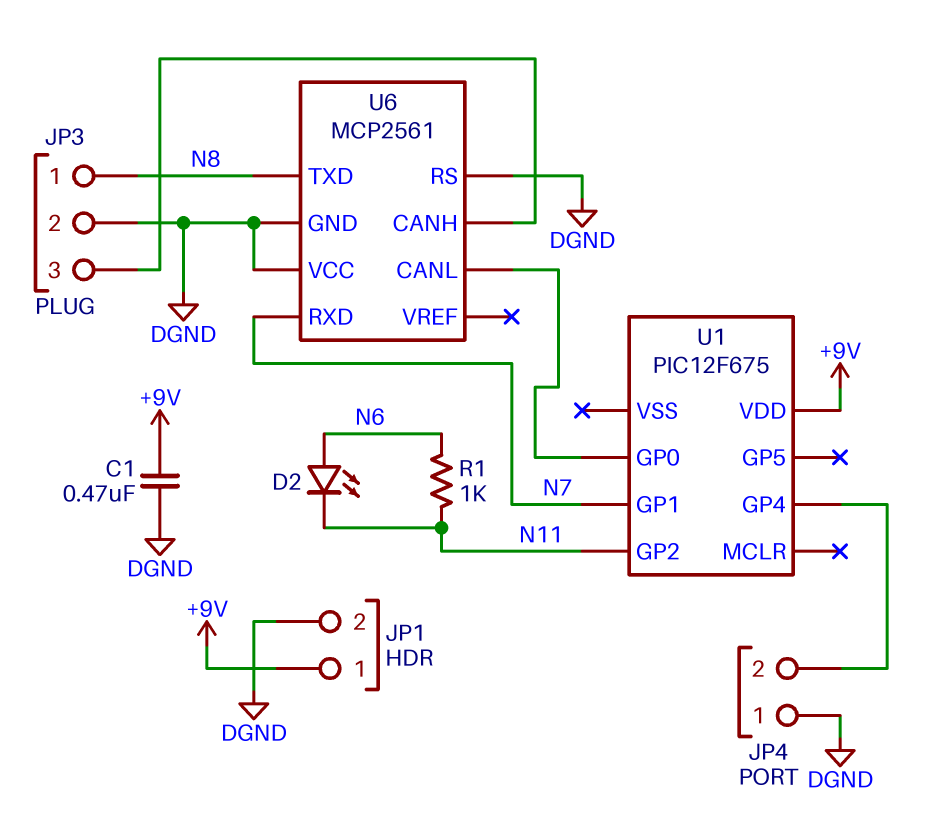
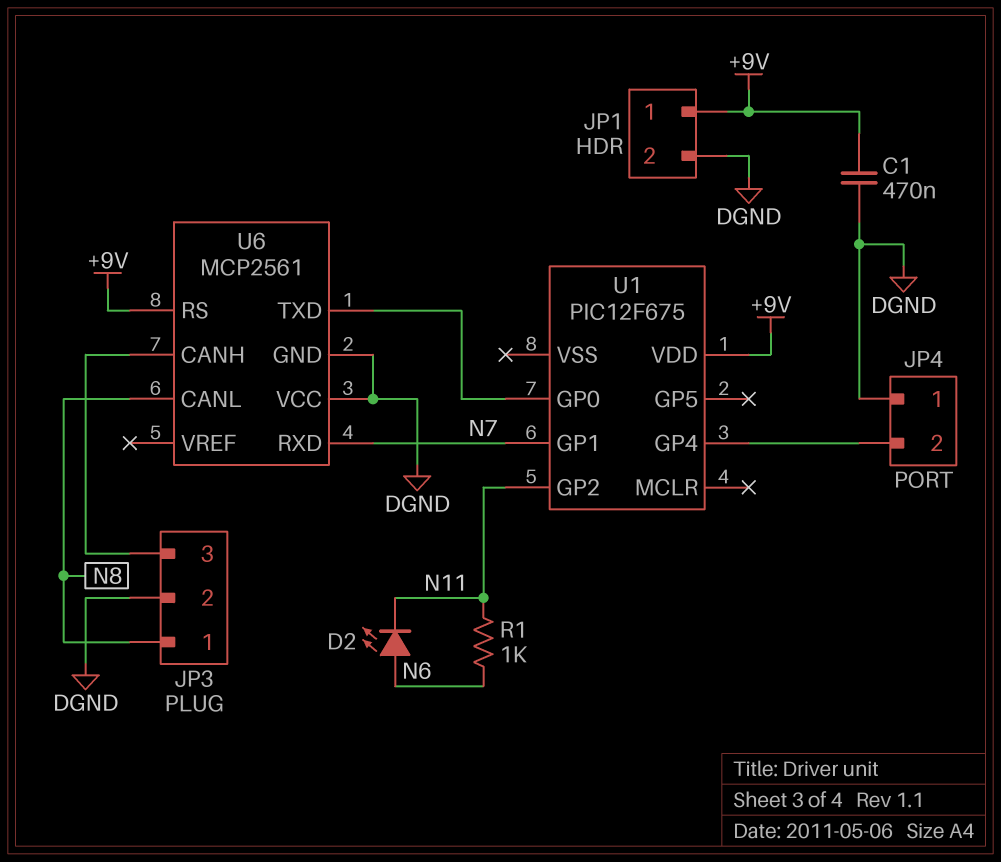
U6 pin CANL: U1/GP0 -> N8
U6 pin RS: DGND -> +9V
U6 pin TXD: N8 -> U1/GP0

